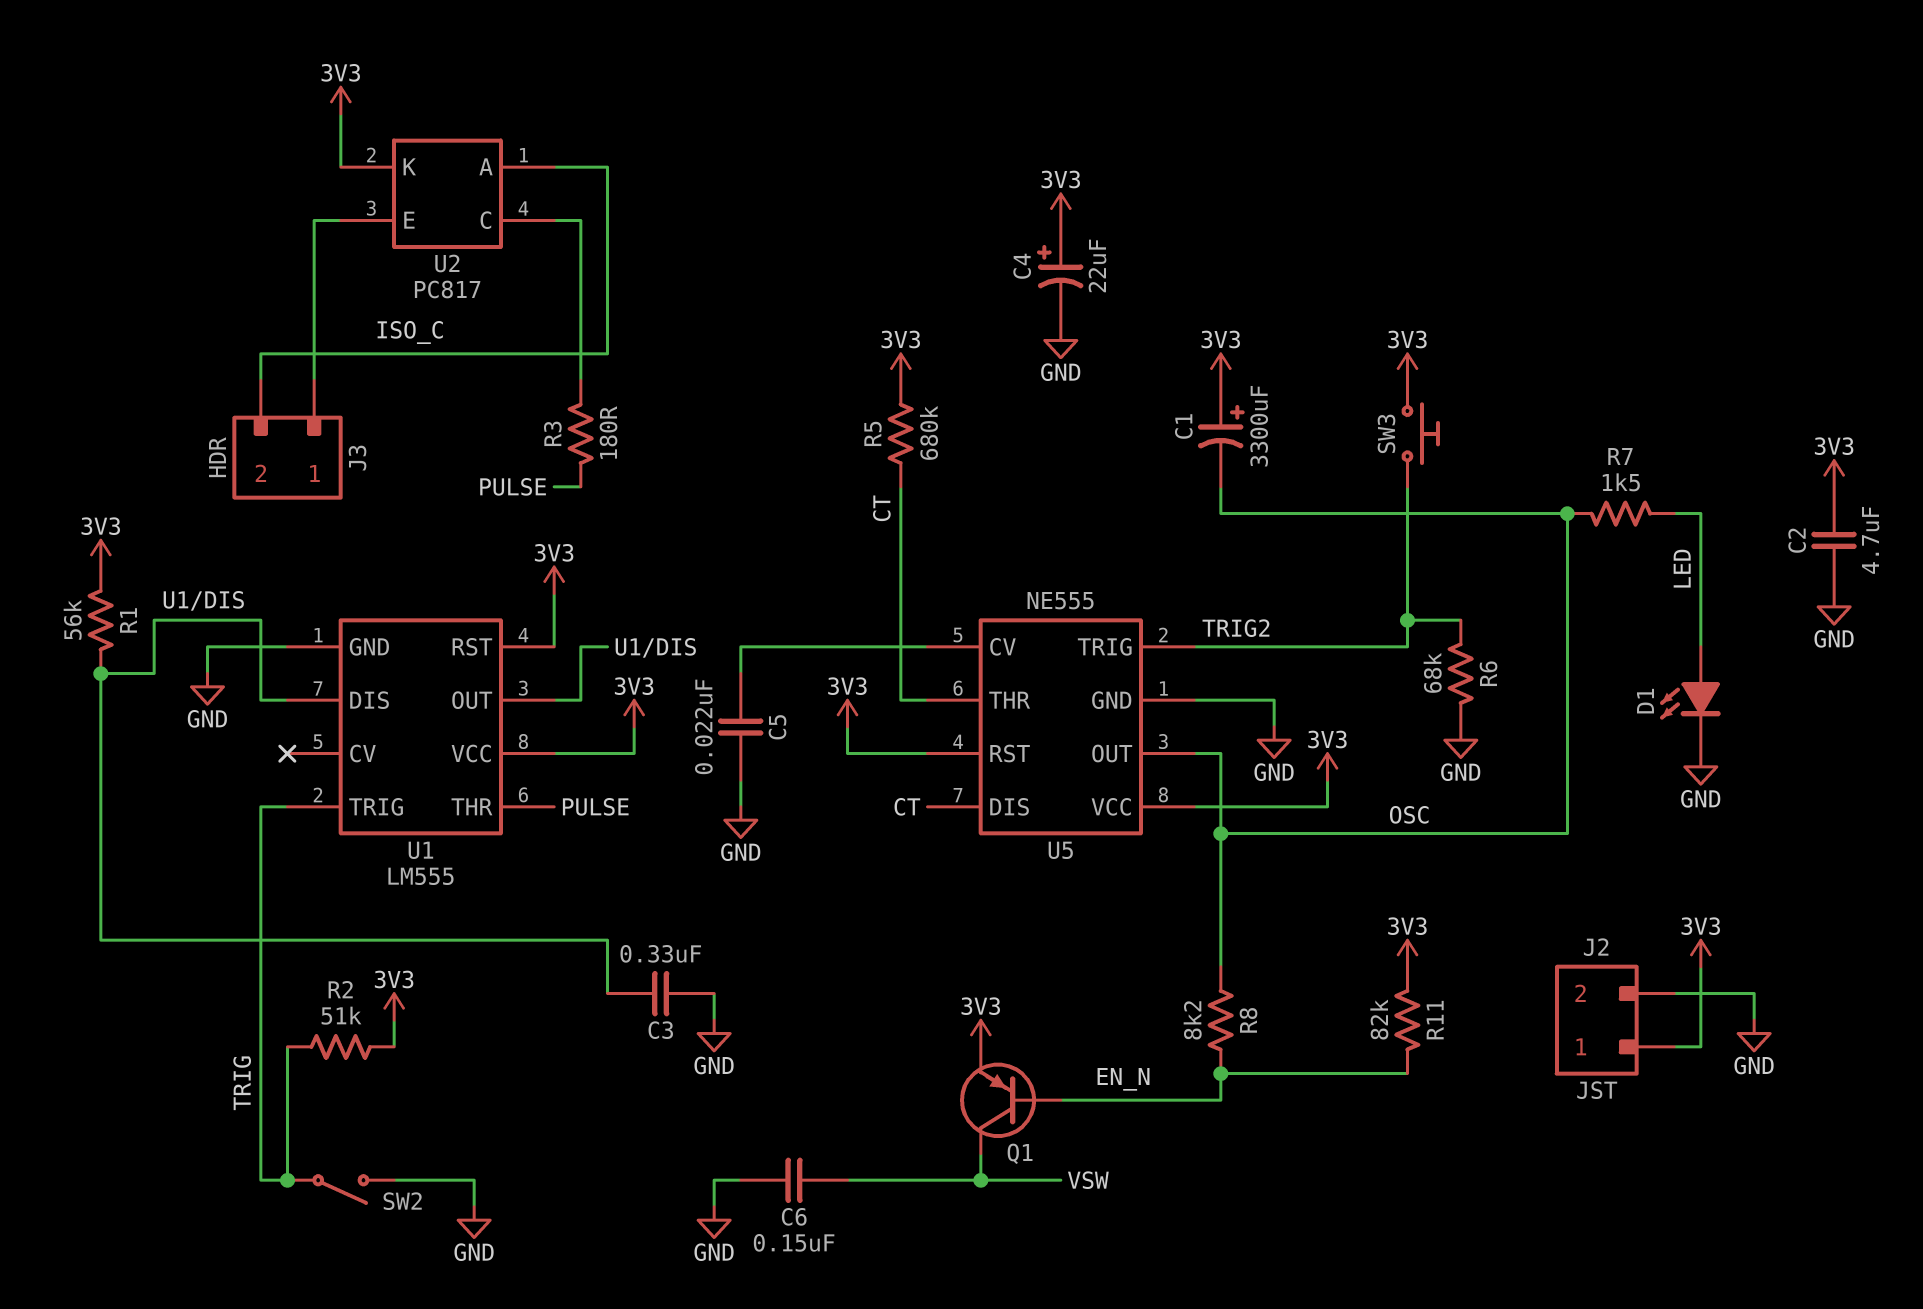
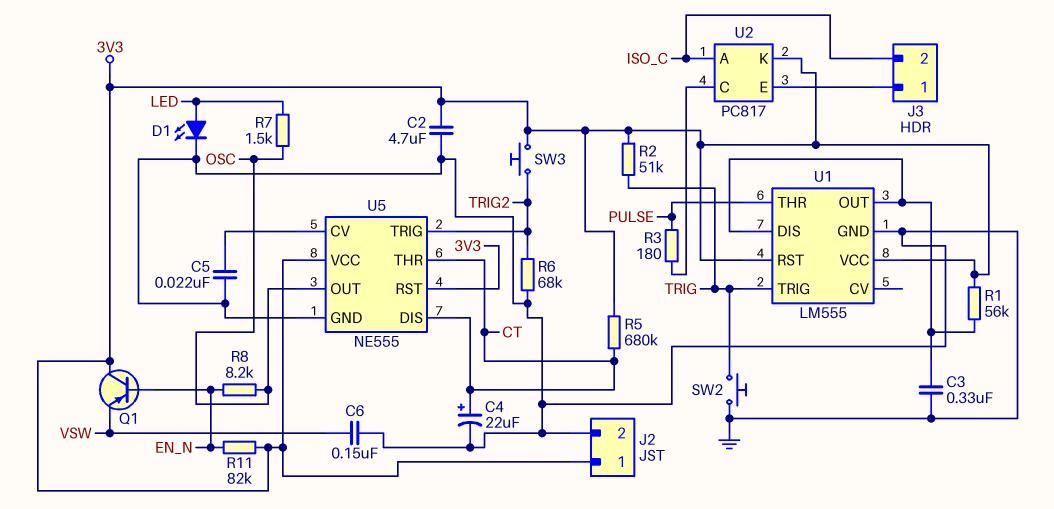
C1: 3300uF (plus 3V3, minus OSC) -> none
C4: 22uF (plus 3V3, minus GND) -> 22uF (plus CT, minus GND)
Q1: PNP (B EN_N, C VSW, E 3V3) -> PNP (B EN_N, C 3V3, E VSW)
SW2: switch (GND, TRIG) -> button (GND, TRIG)

